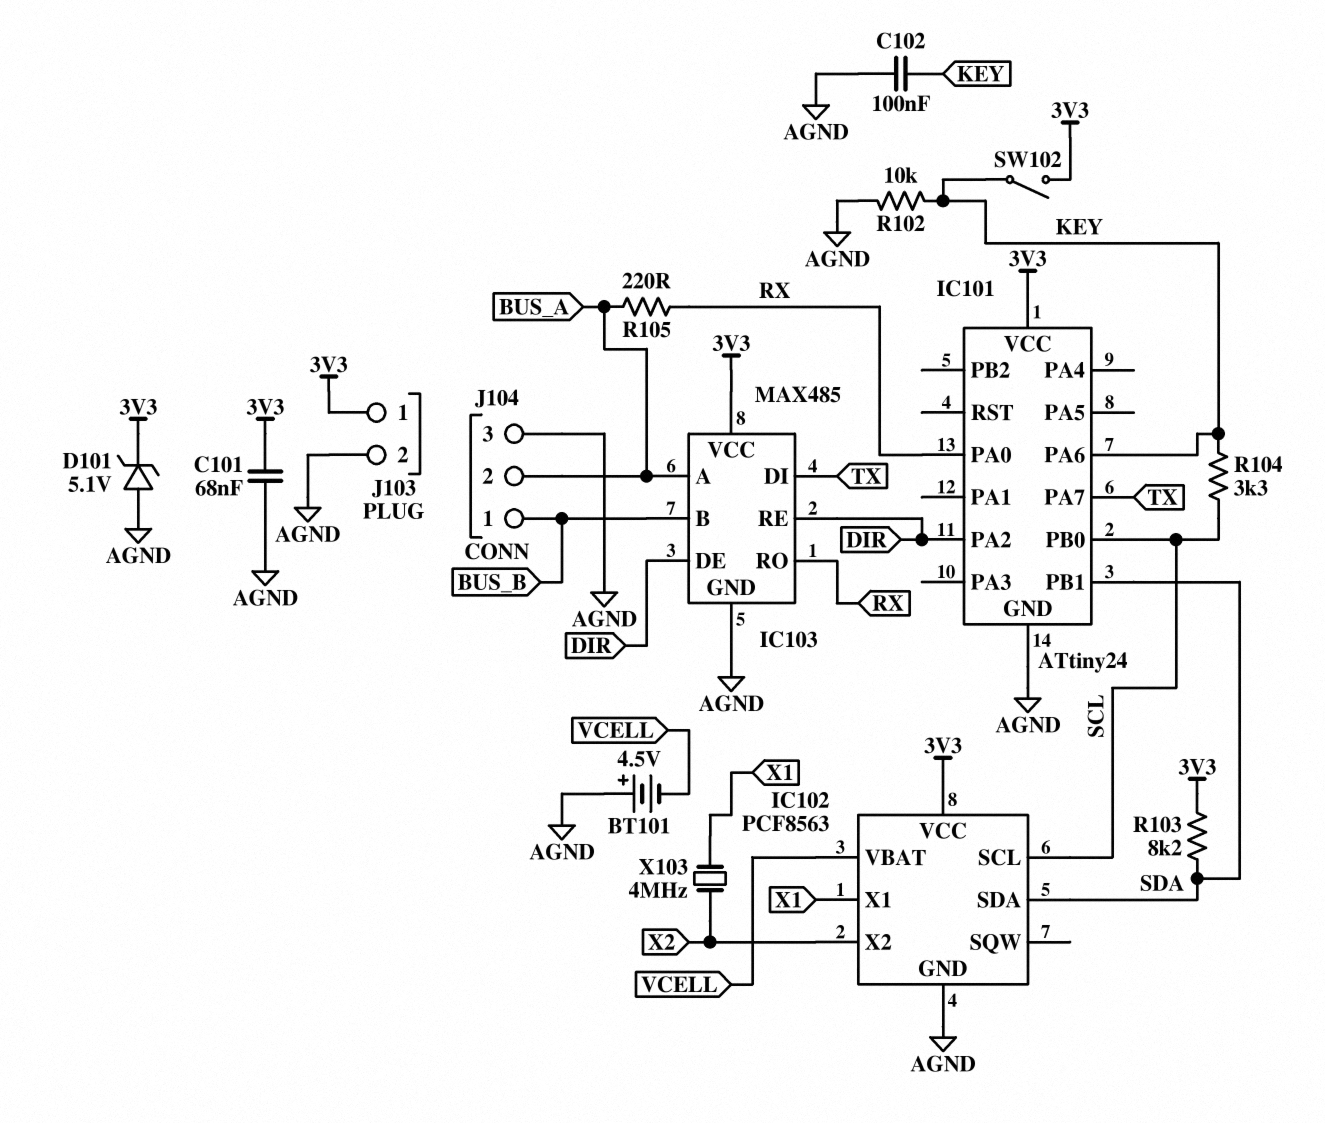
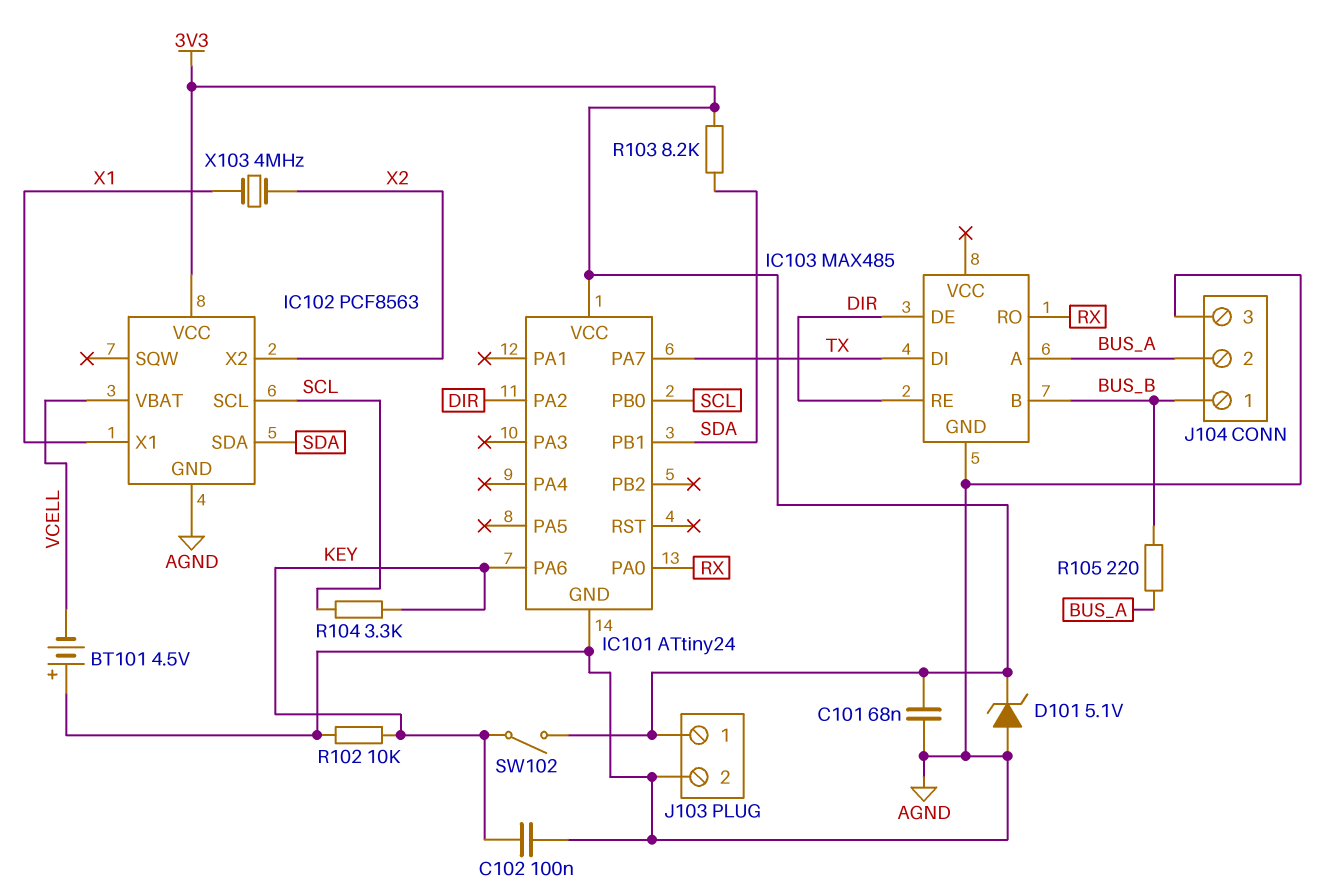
IC103 pin VCC: 3V3 -> none
R105: 220 (BUS_A, RX) -> 220 (BUS_A, BUS_B)

